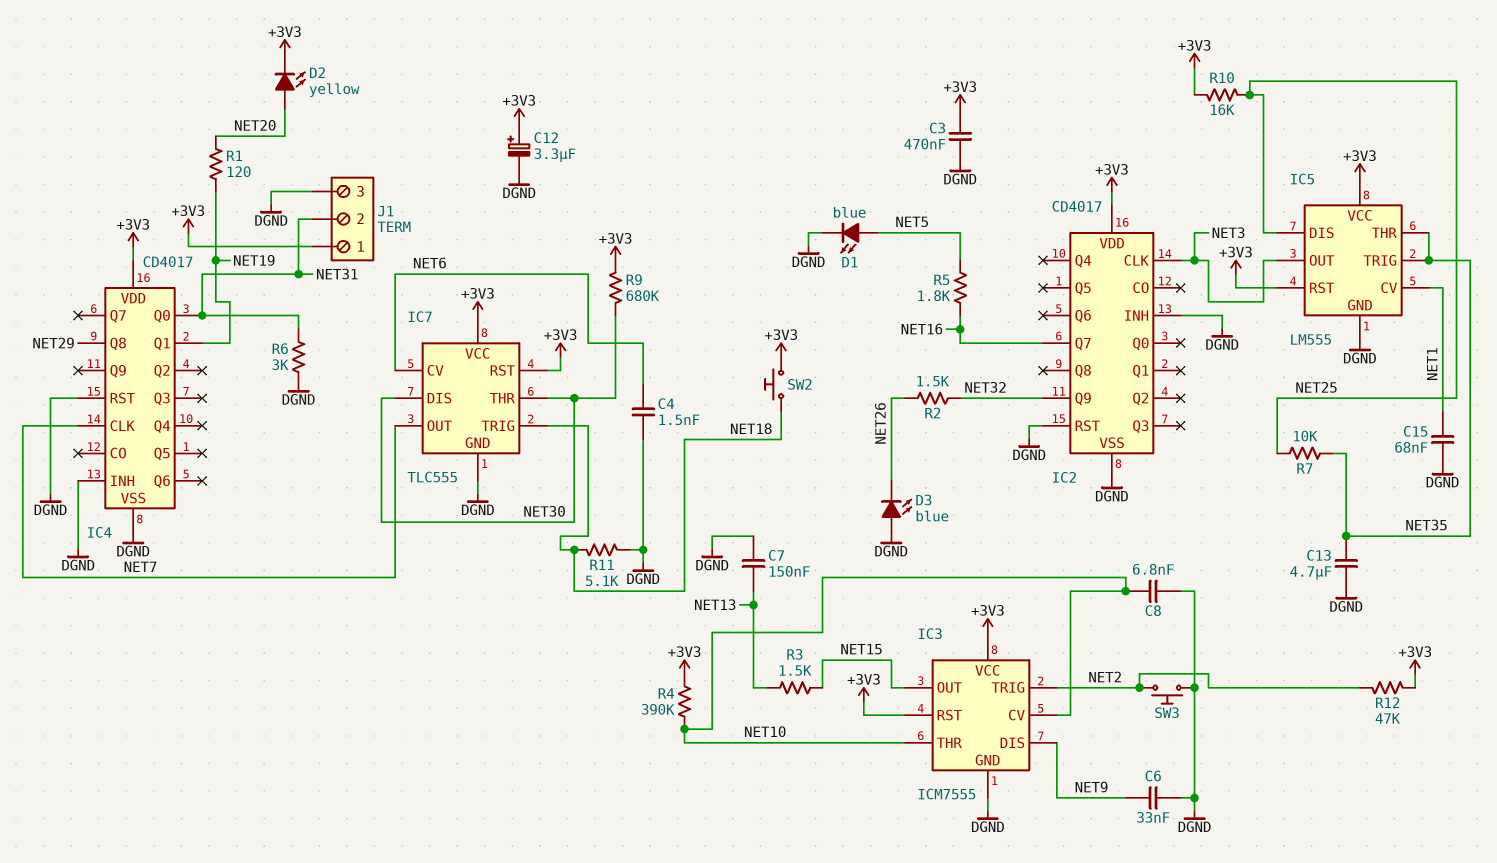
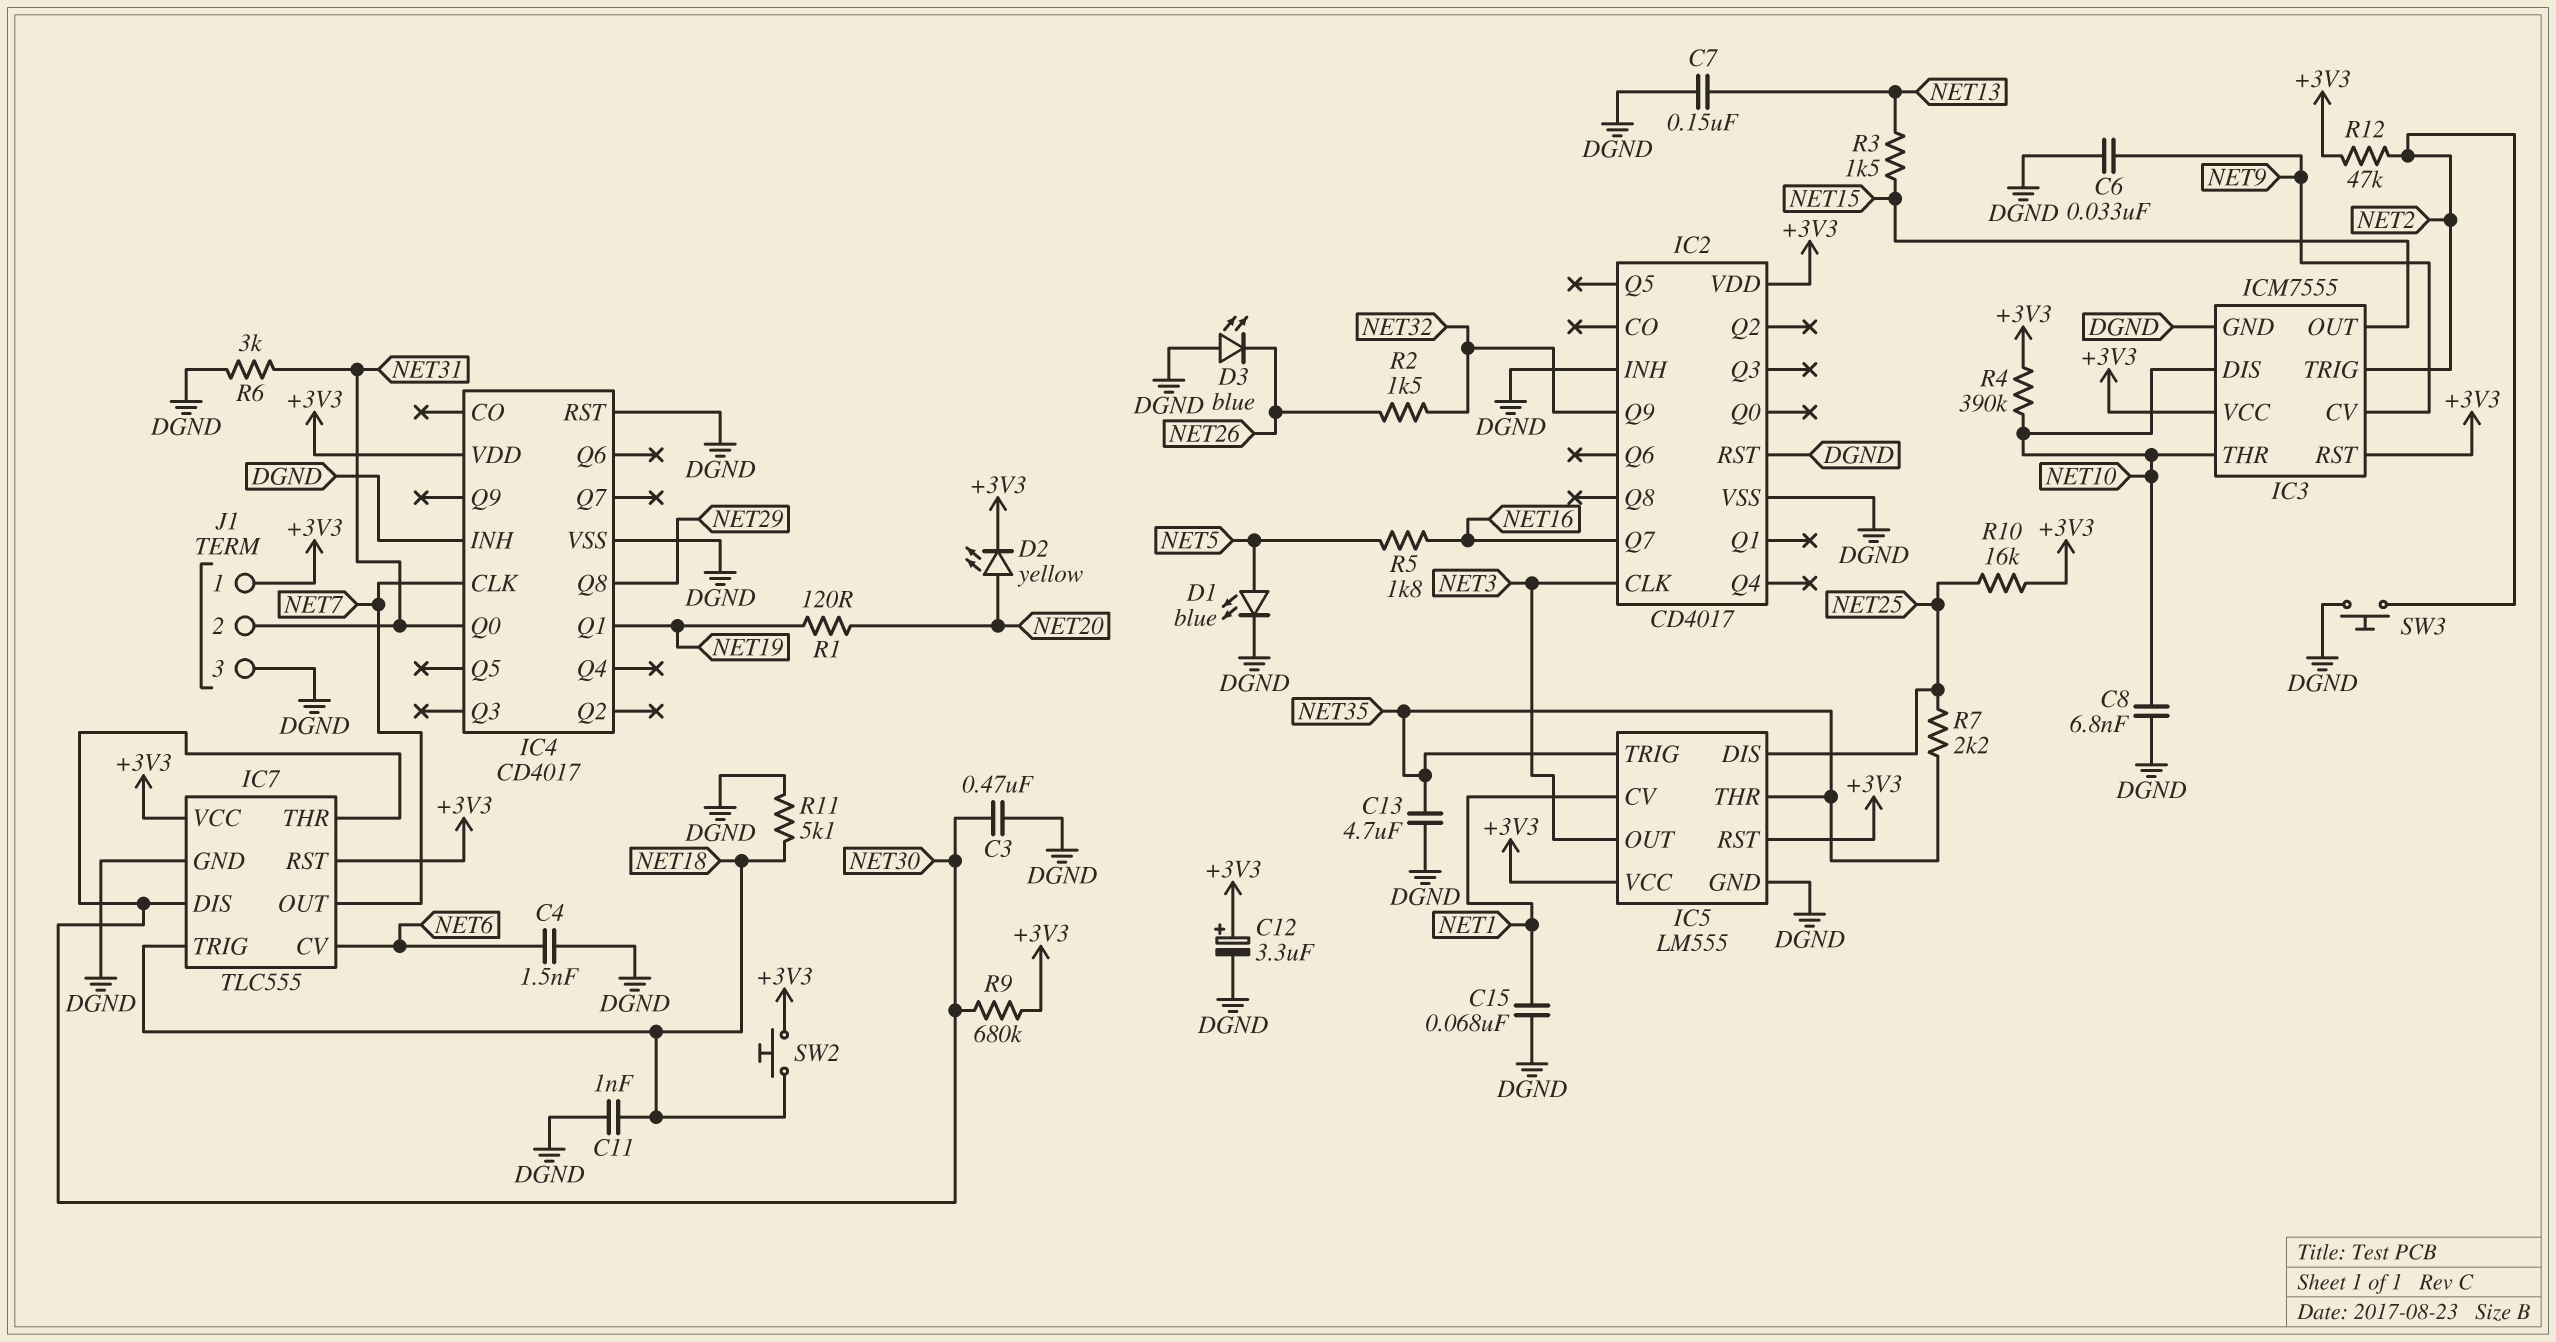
C3: 470nF (+3V3, DGND) -> 470nF (DGND, NET30)
C11: none -> 1nF (DGND, NET18)
IC3 pin CV: NET10 -> NET9
IC3 pin DIS: NET9 -> NET10
R7: 10k (NET25, NET35) -> 2.2k (NET25, NET35)

